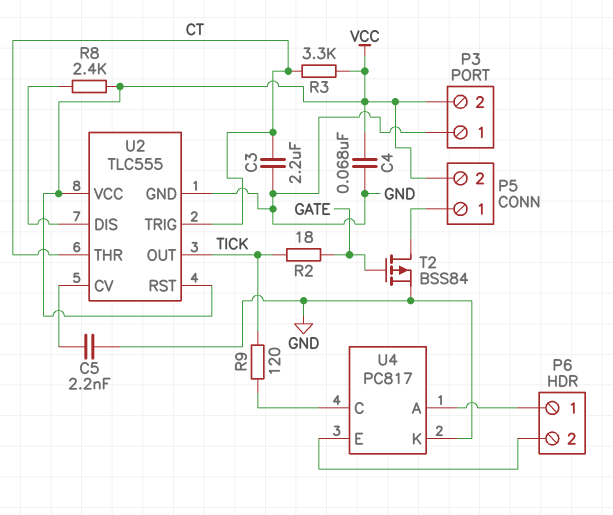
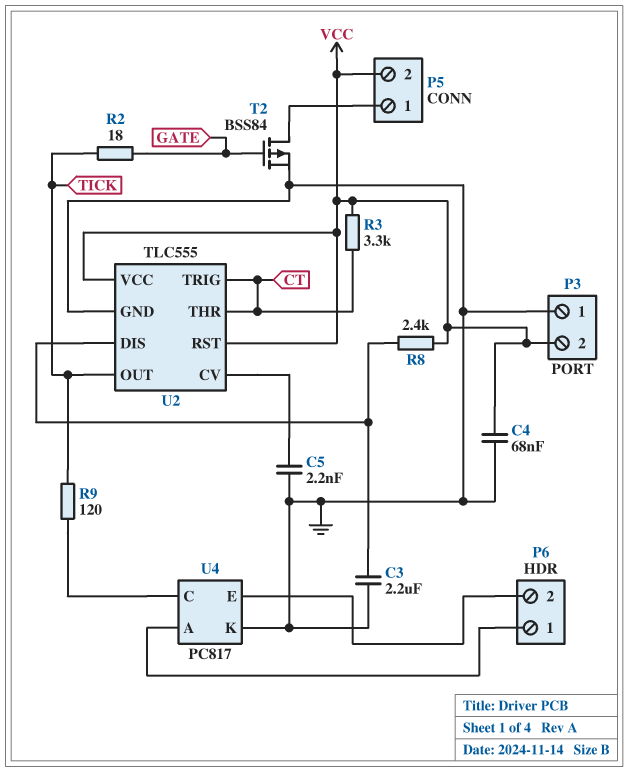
C3: 2.2uF (CT, GND) -> 2.2uF (GND, U2/DIS)

